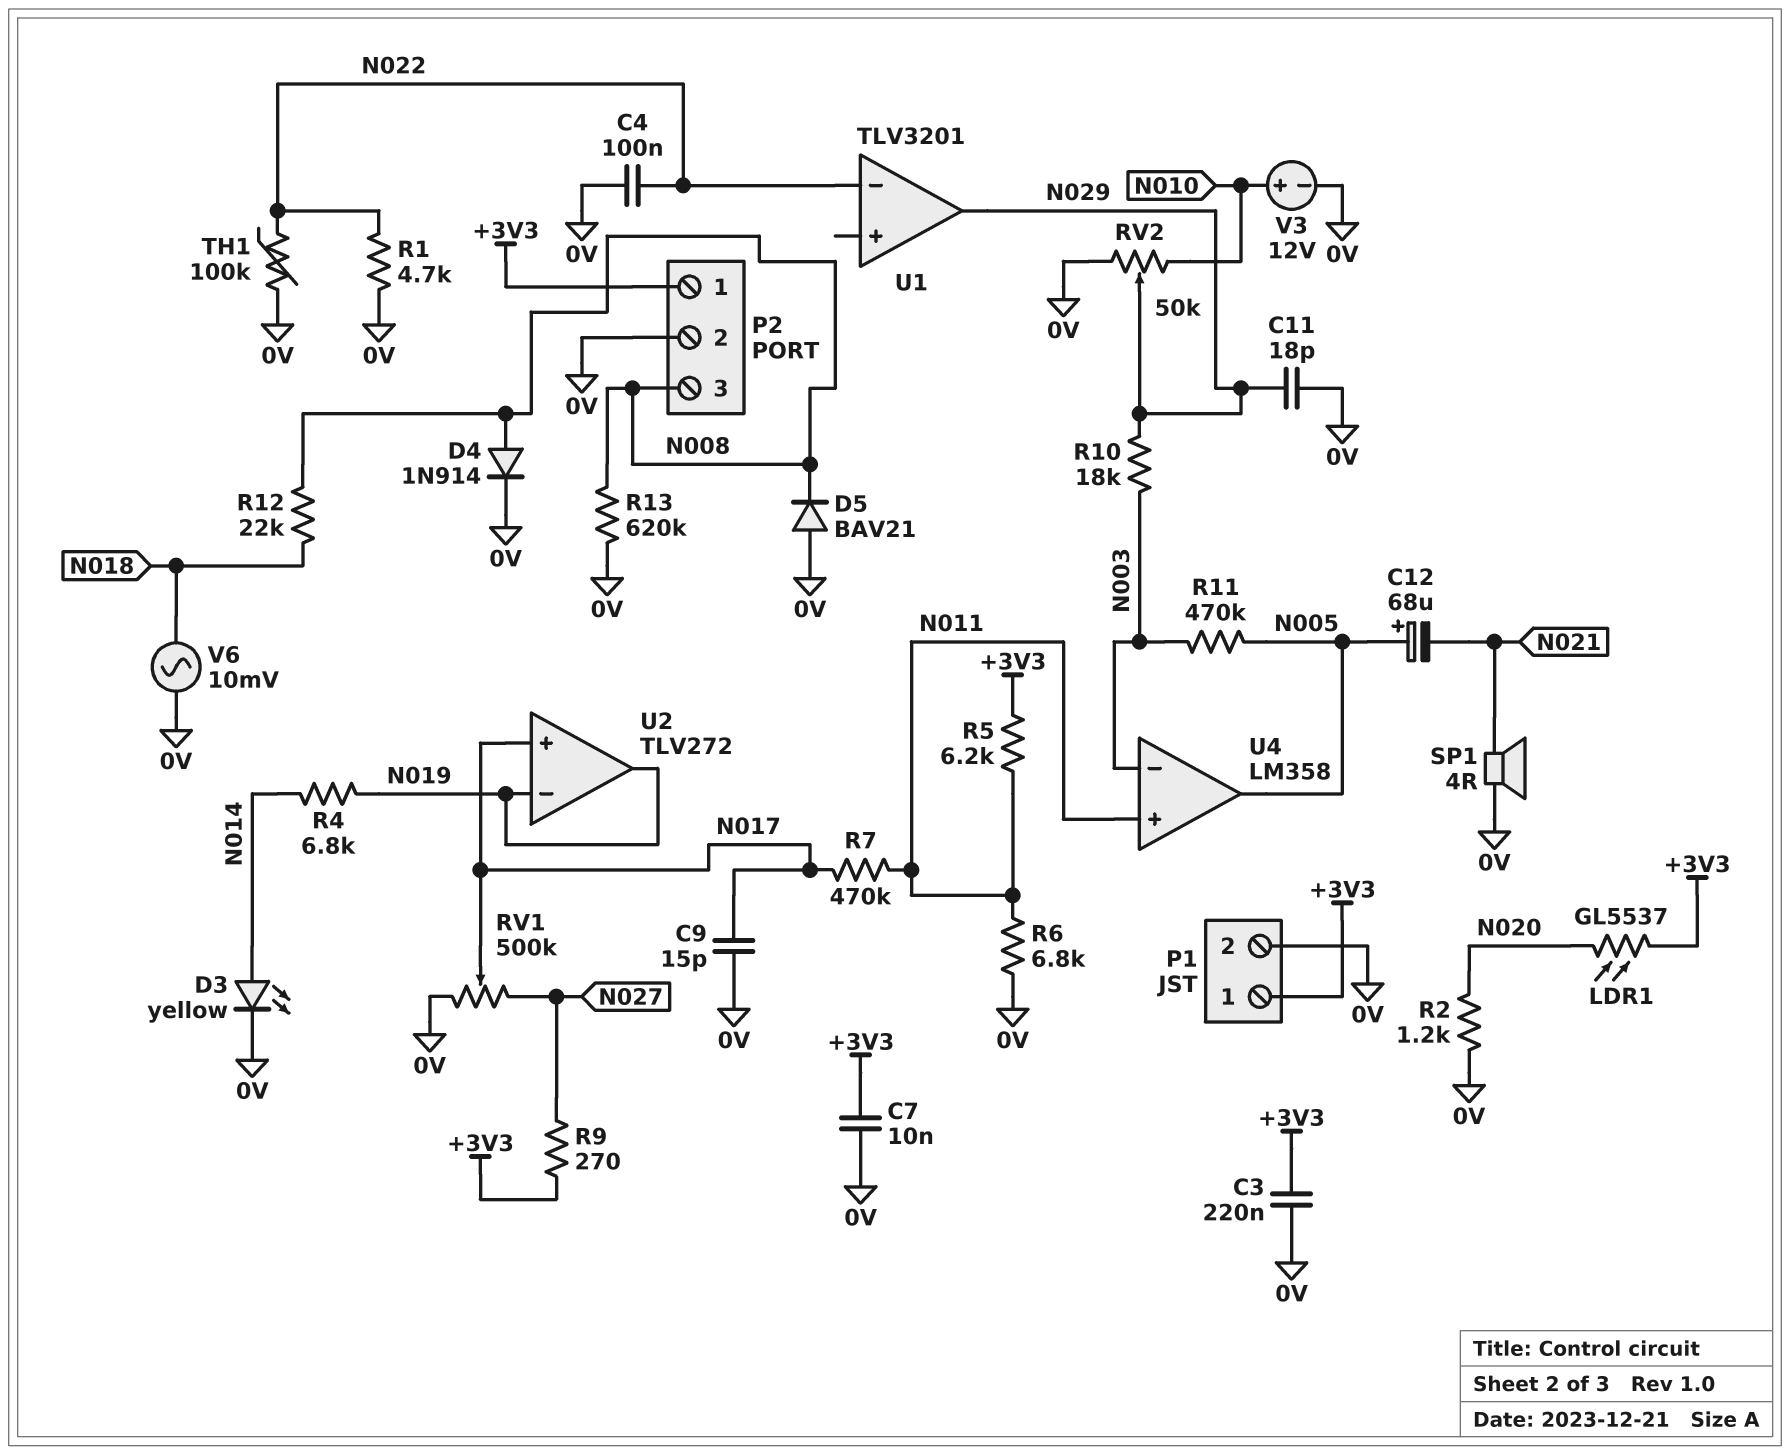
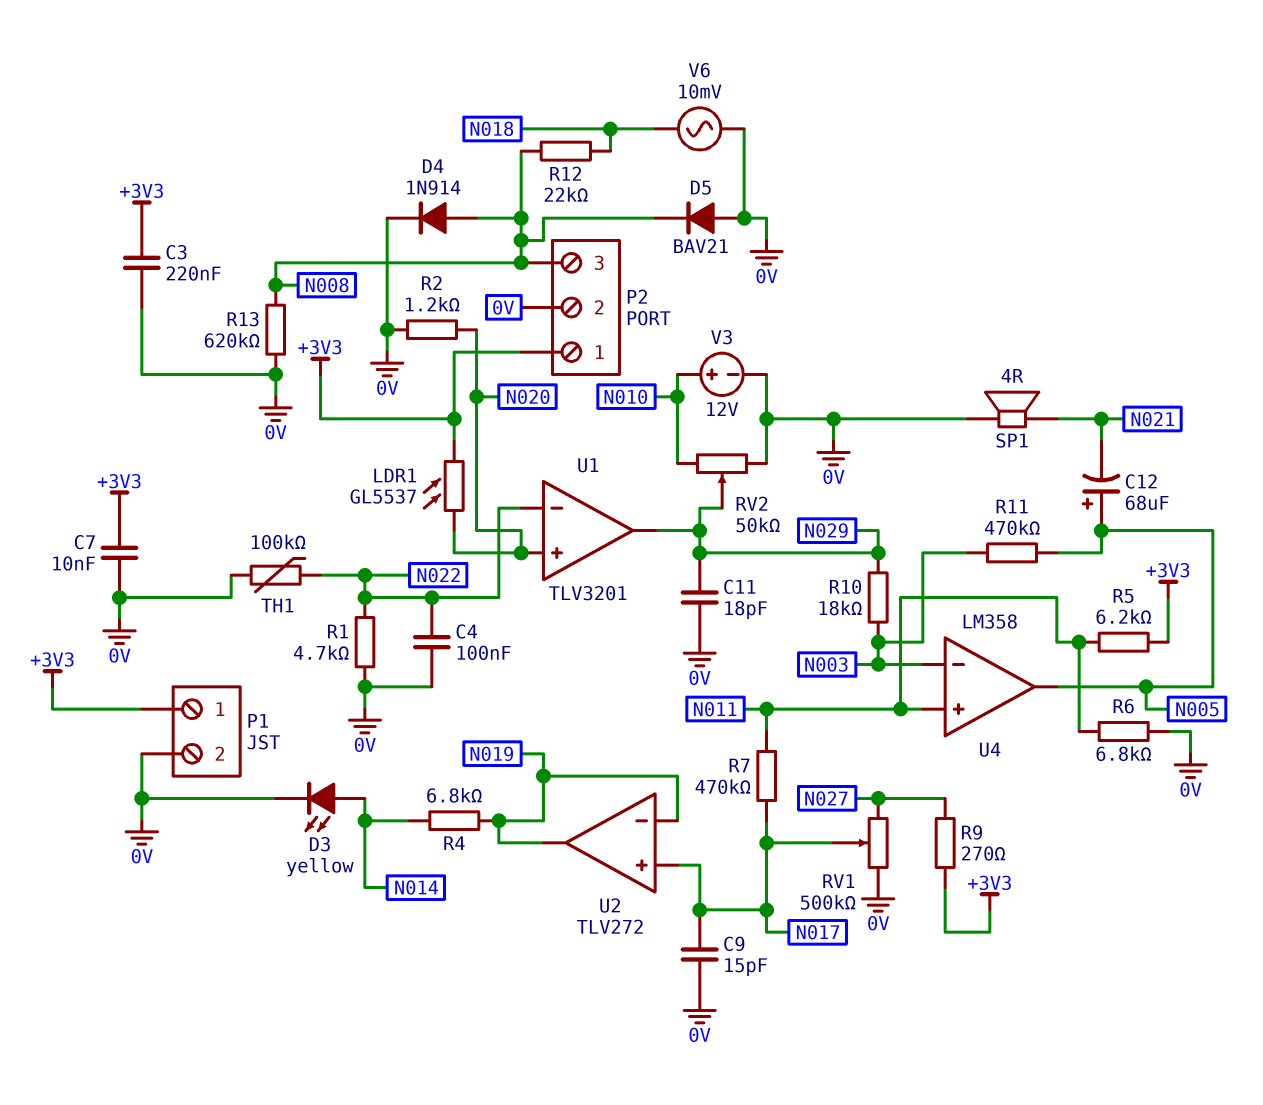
U1 pin in+: none -> N020

